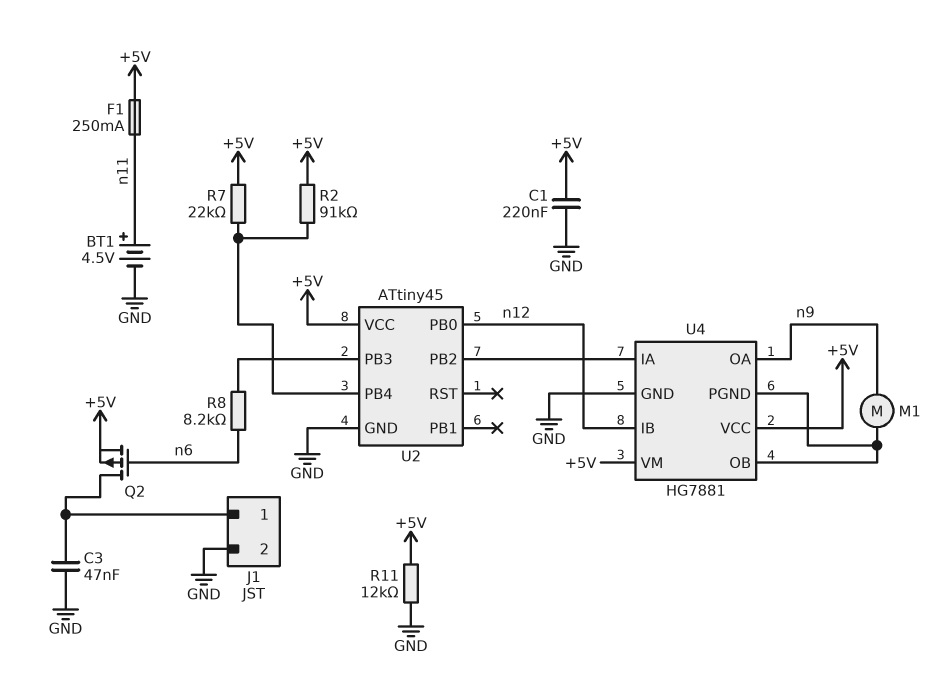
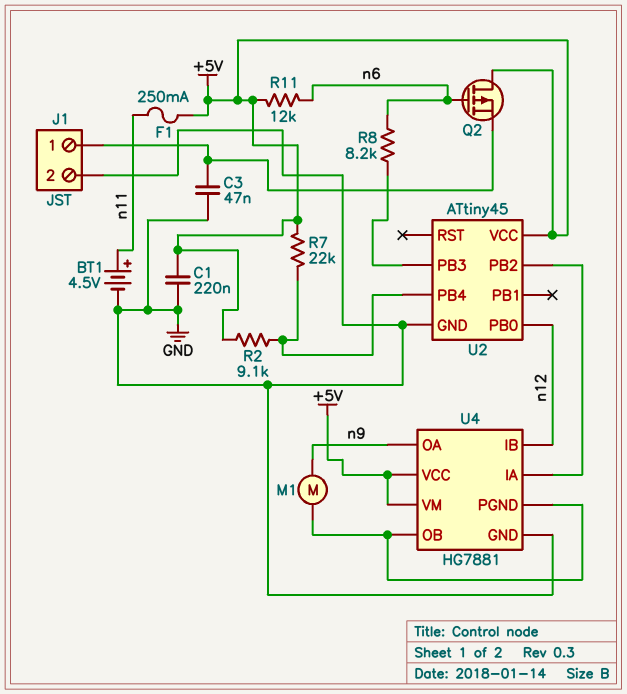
Q2: PMOS (G n6, D J1/1, S +5V) -> PMOS (G n6, D +5V, S J1/1)
R2: 91k (+5V, U2/PB4) -> 9.1k (+5V, U2/PB4)
R11: 12k (+5V, GND) -> 12k (+5V, n6)

